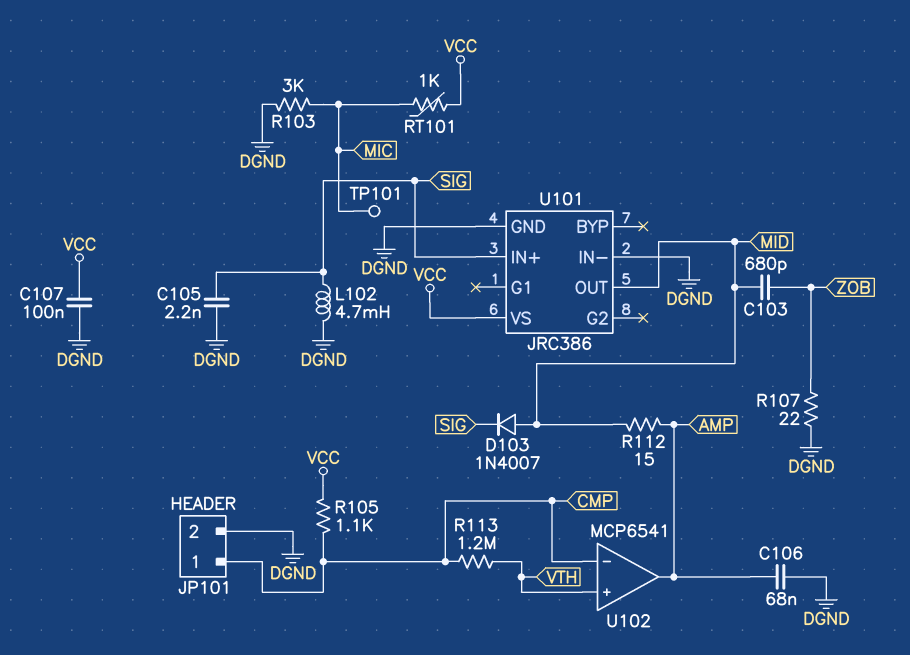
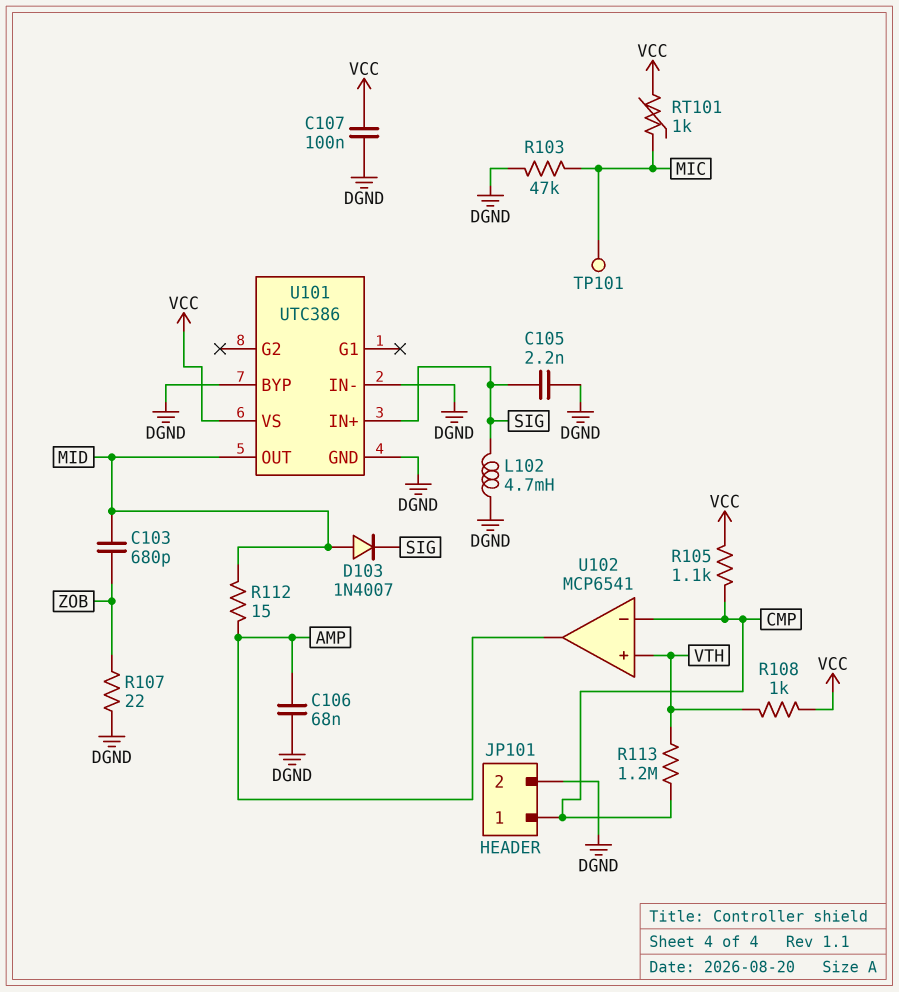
R103: 3k (DGND, MIC) -> 47k (DGND, MIC)
R108: none -> 1k (VCC, VTH)
U101: JRC386 -> UTC386
U101 pin BYP: none -> DGND

